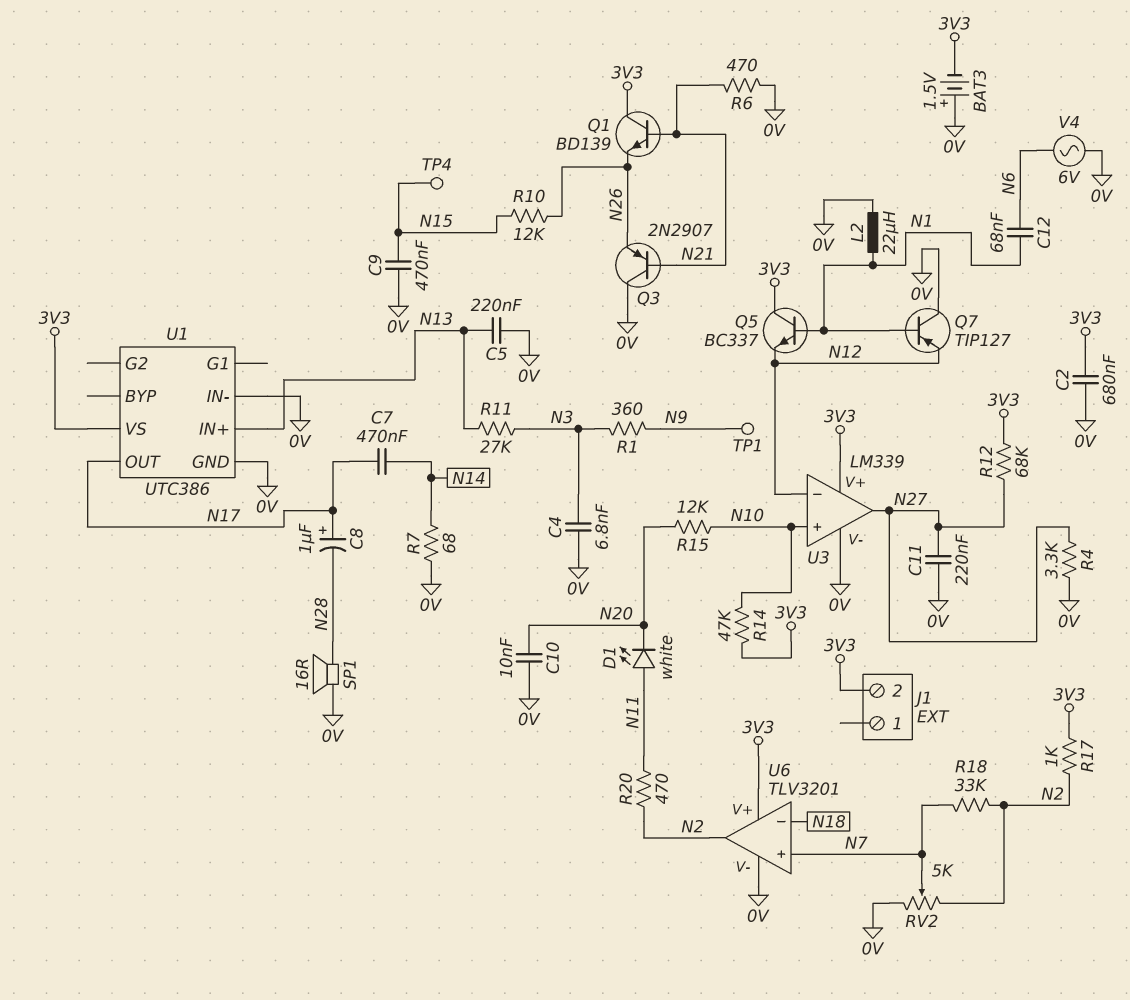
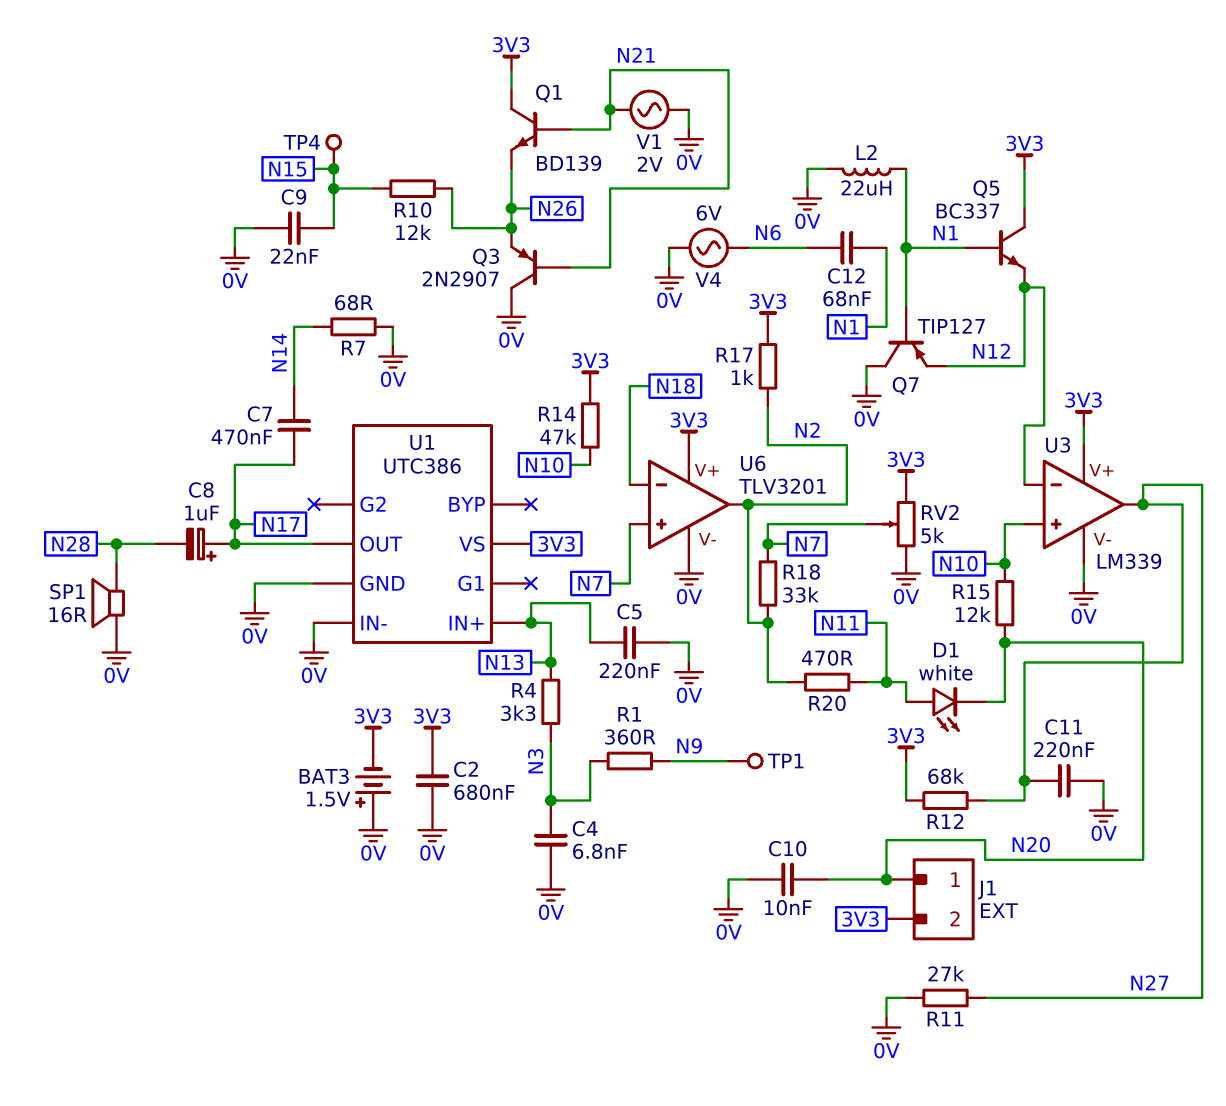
C9: 470nF (0V, N15) -> 22nF (0V, N15)
J1 pin 1: none -> N20
R4: 3.3k (0V, N27) -> 3.3k (N3, N13)
R6: 470 (0V, N21) -> none
R11: 27k (N3, N13) -> 27k (0V, N27)
RV2: 5k (0V, N2, wiper N7) -> 5k (0V, 3V3, wiper N7)
V1: none -> AC 2V (0V, N21)

